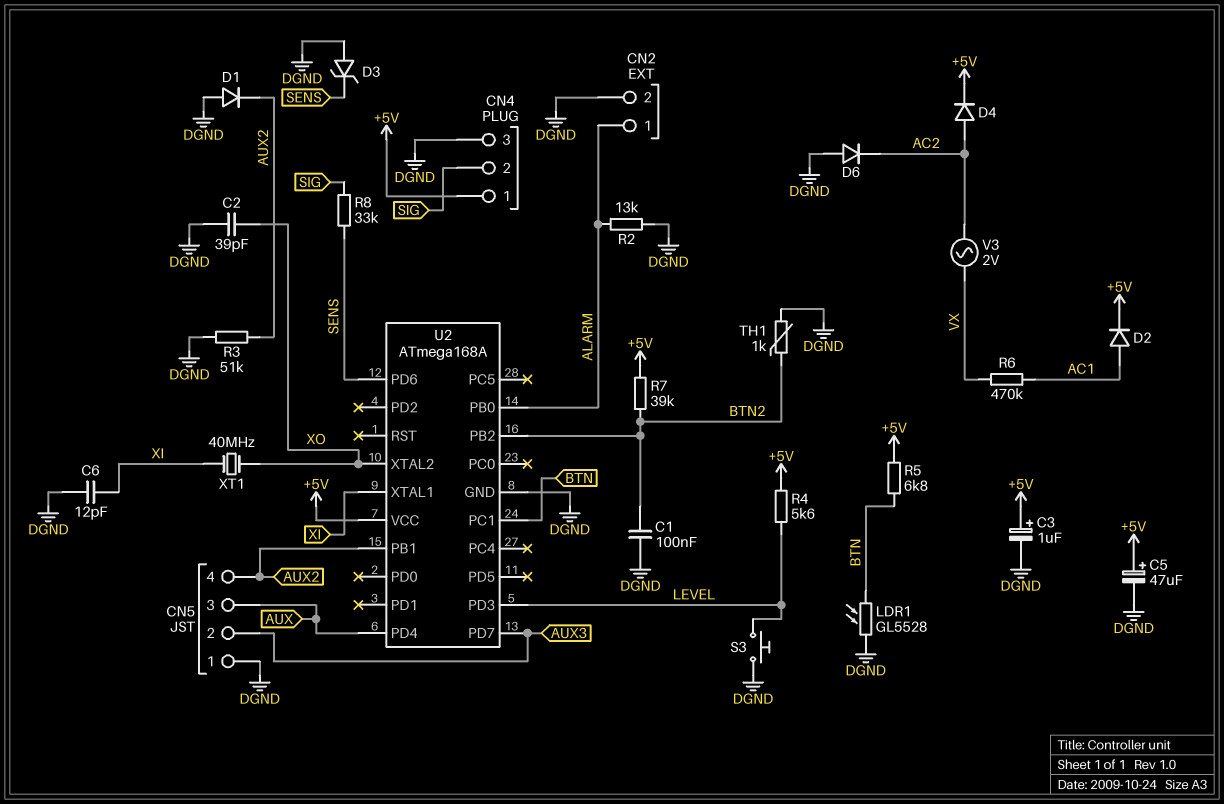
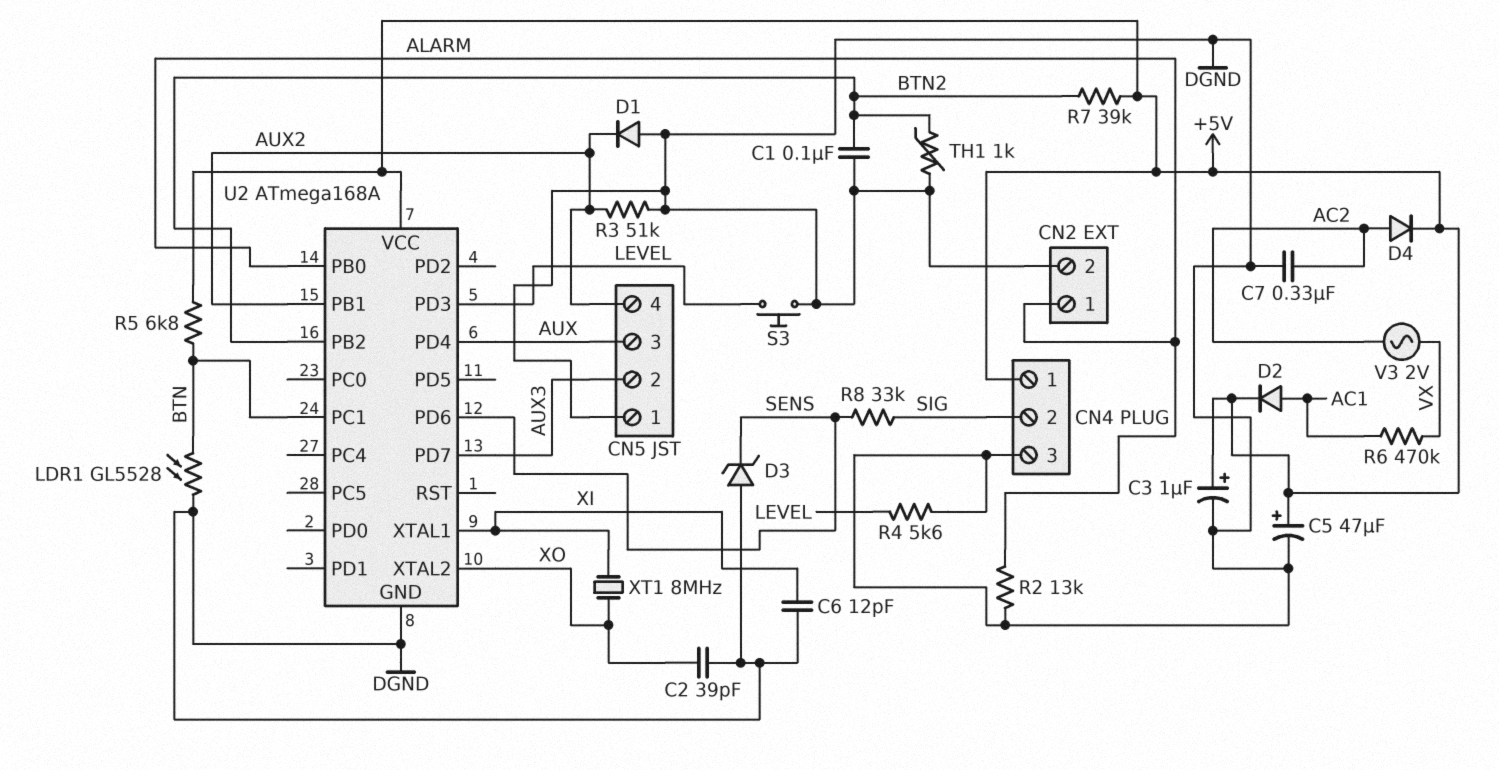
C7: none -> 330nF (AC2, DGND)
D6: diode (A DGND, K AC2) -> none
R4: 5.6k (+5V, LEVEL) -> 5.6k (DGND, LEVEL)
XT1: 40MHz (XI, XO) -> 8MHz (XI, XO)

